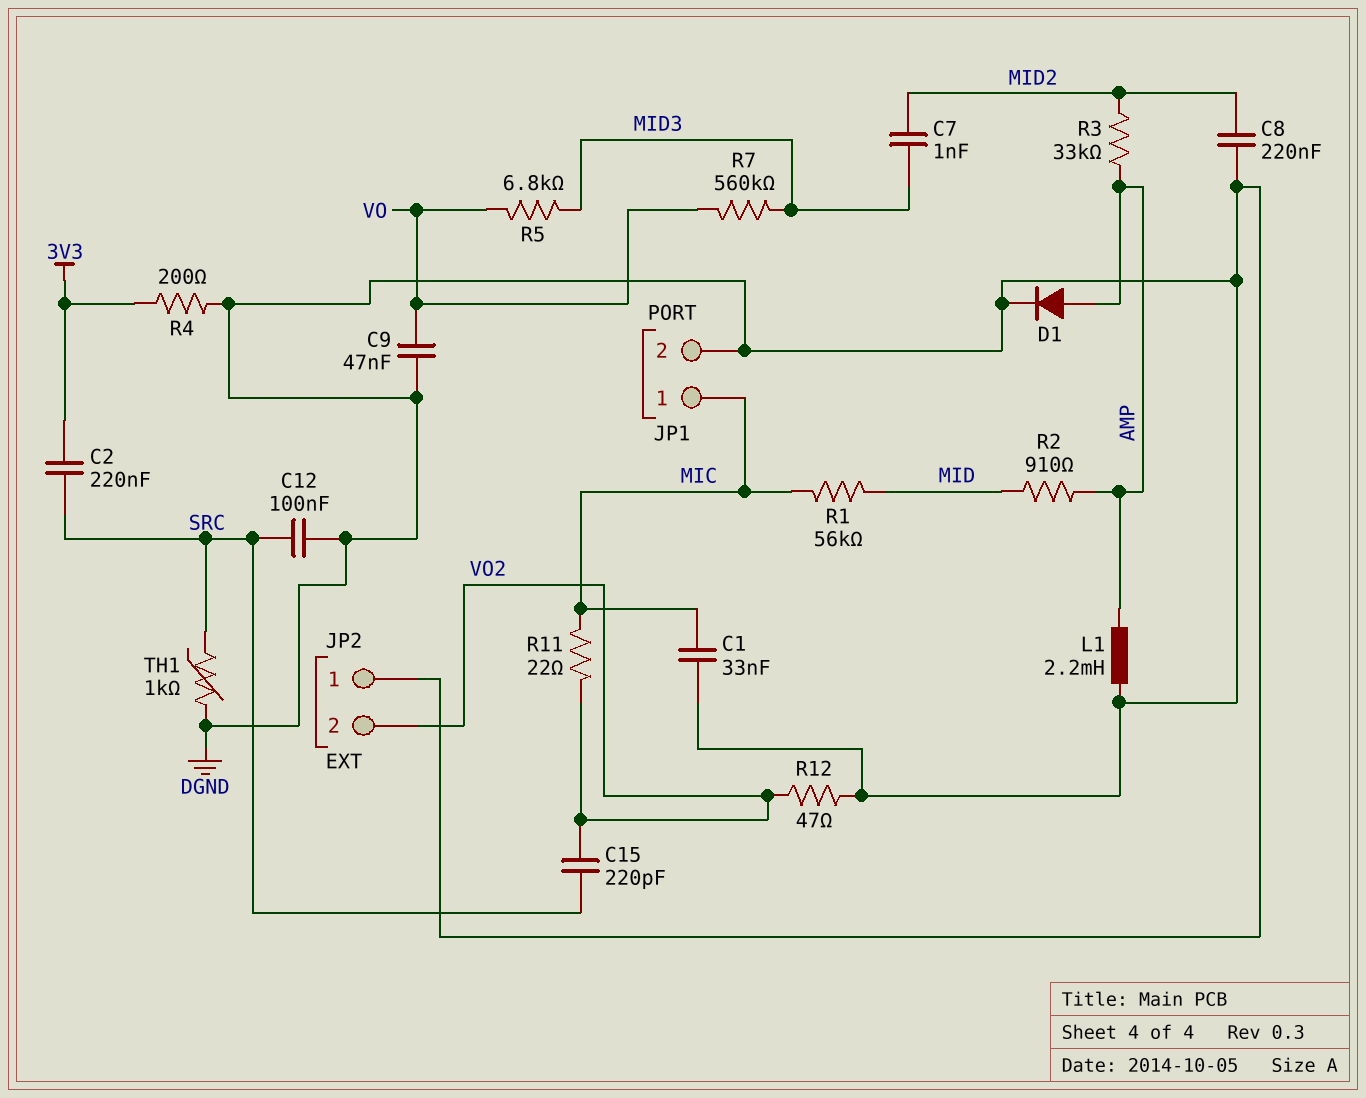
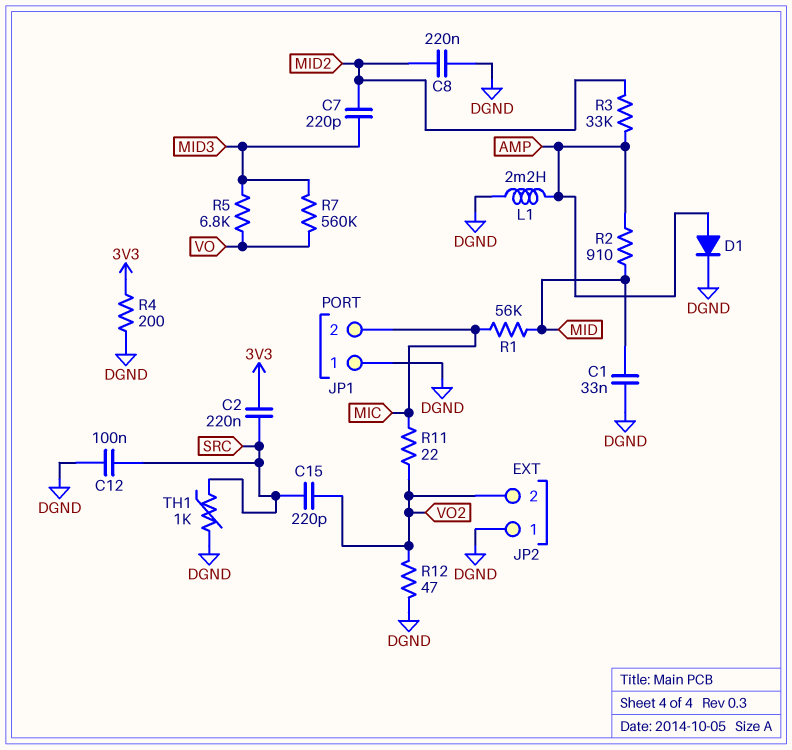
C1: 33nF (DGND, MIC) -> 33nF (DGND, MID)
C7: 1nF (MID2, MID3) -> 220pF (MID2, MID3)
C9: 47nF (DGND, VO) -> none
JP1 pin 1: MIC -> DGND
JP1 pin 2: DGND -> MIC

